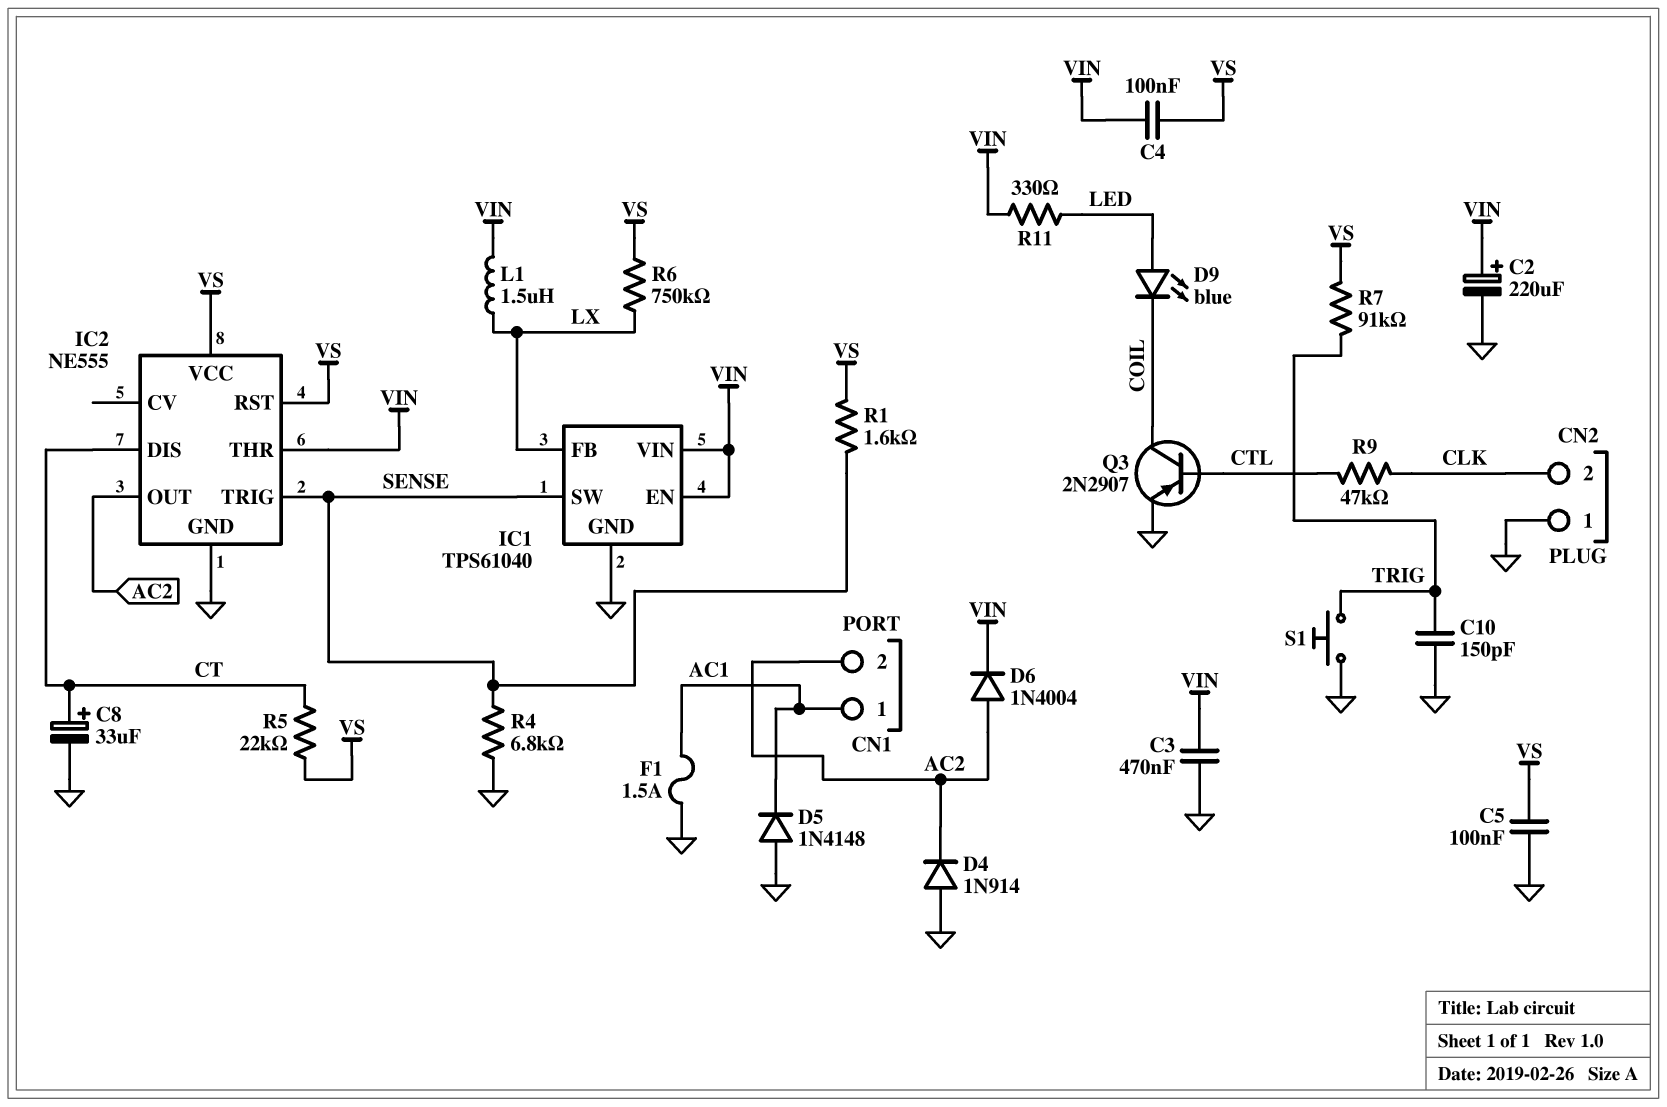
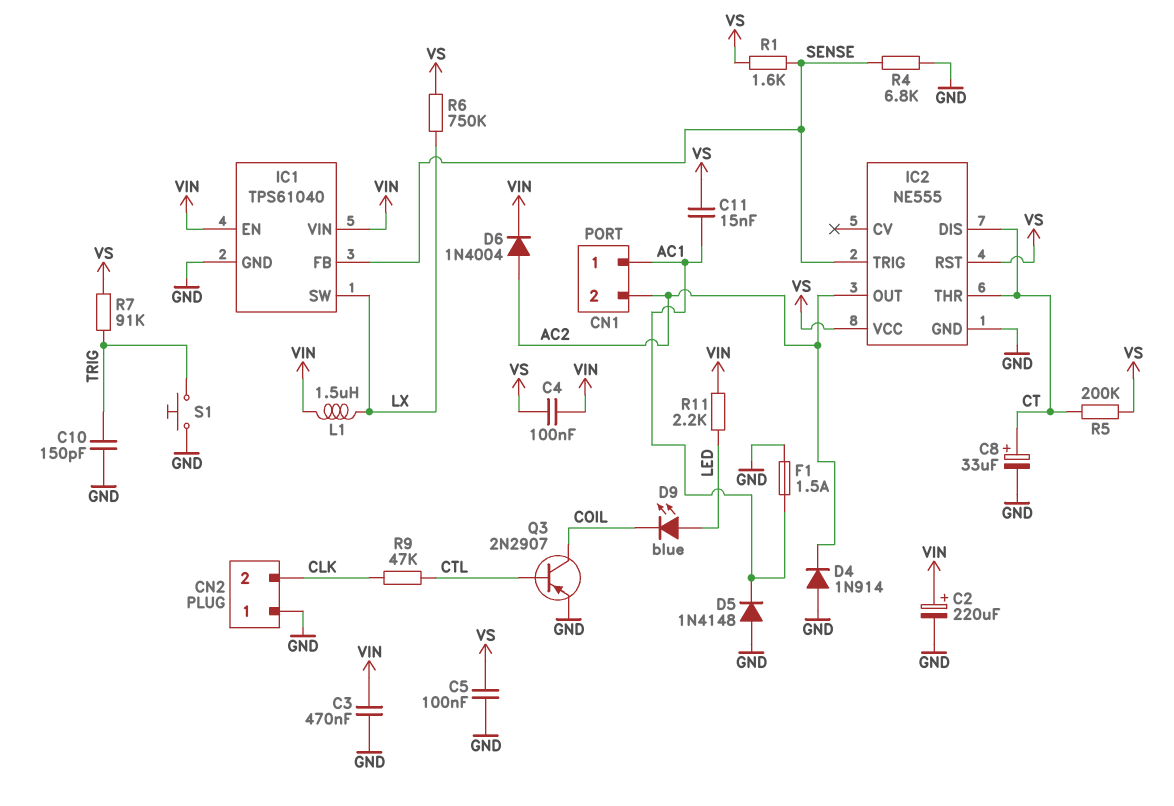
C11: none -> 15nF (AC1, VS)
IC1 pin FB: LX -> SENSE
IC1 pin SW: SENSE -> LX
IC2 pin THR: VIN -> CT
R5: 22k (CT, VS) -> 200k (CT, VS)
R11: 330 (LED, VIN) -> 2.2k (LED, VIN)

